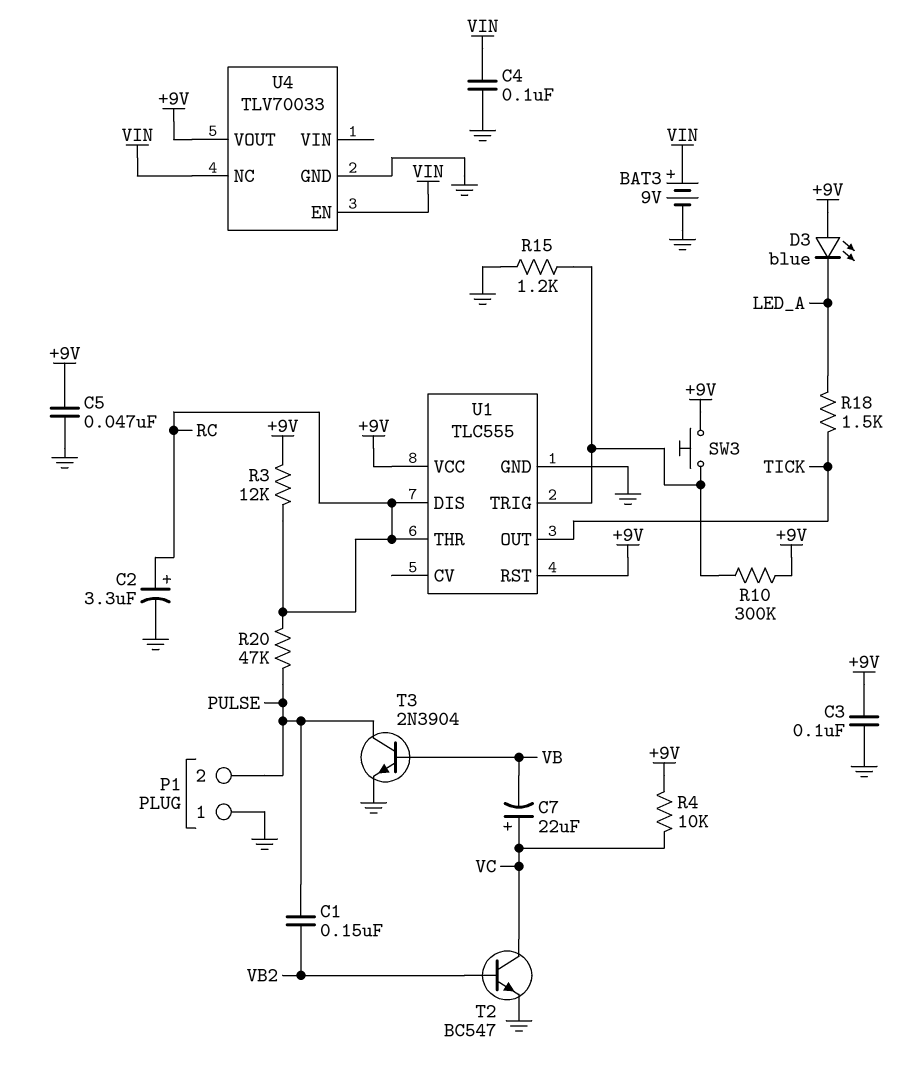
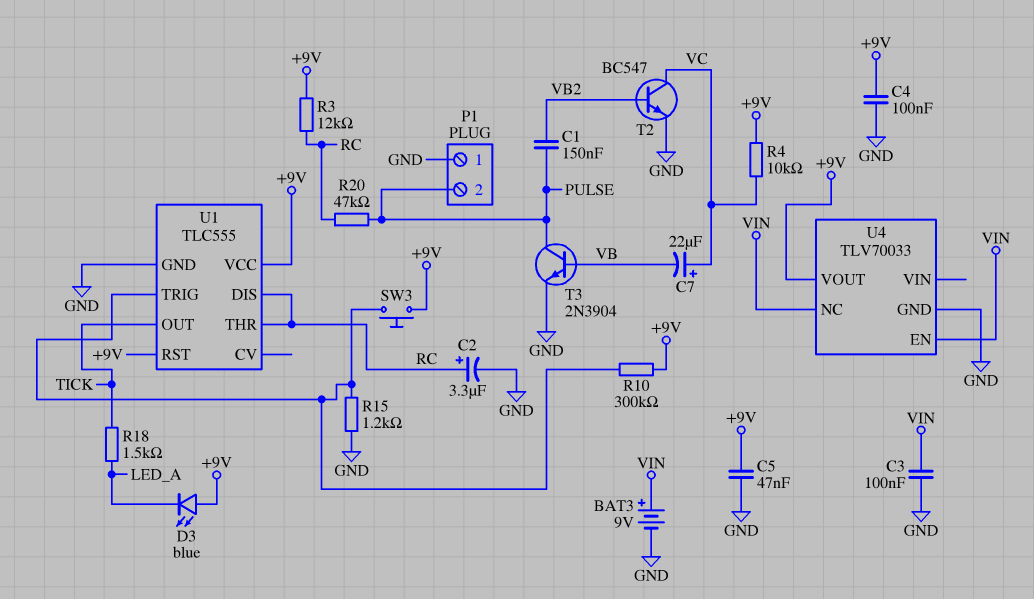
C3: 100nF (+9V, GND) -> 100nF (GND, VIN)
C4: 100nF (GND, VIN) -> 100nF (+9V, GND)

